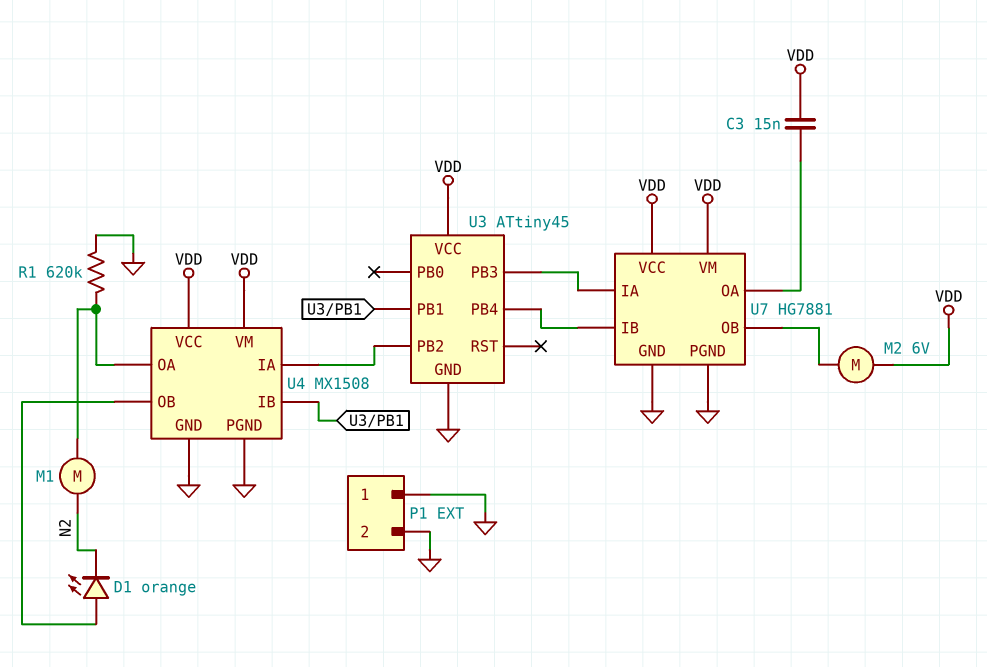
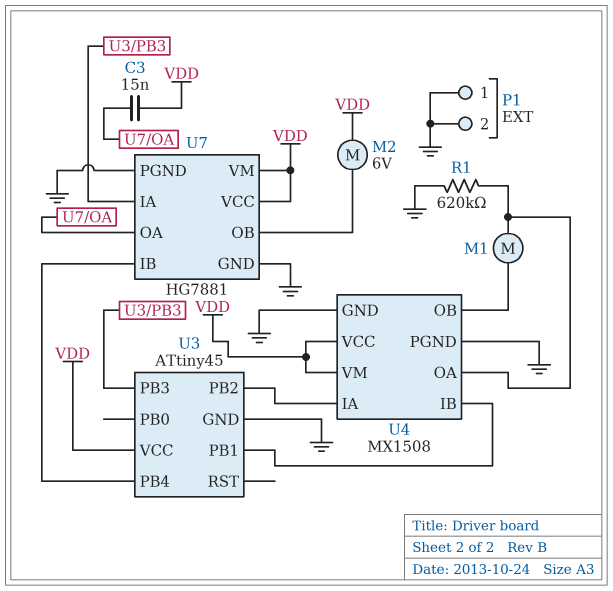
D1: LED orange (A U4/OB, K N2) -> none
M1: motor (N2, U4/OA) -> motor (U4/OA, U4/OB)

